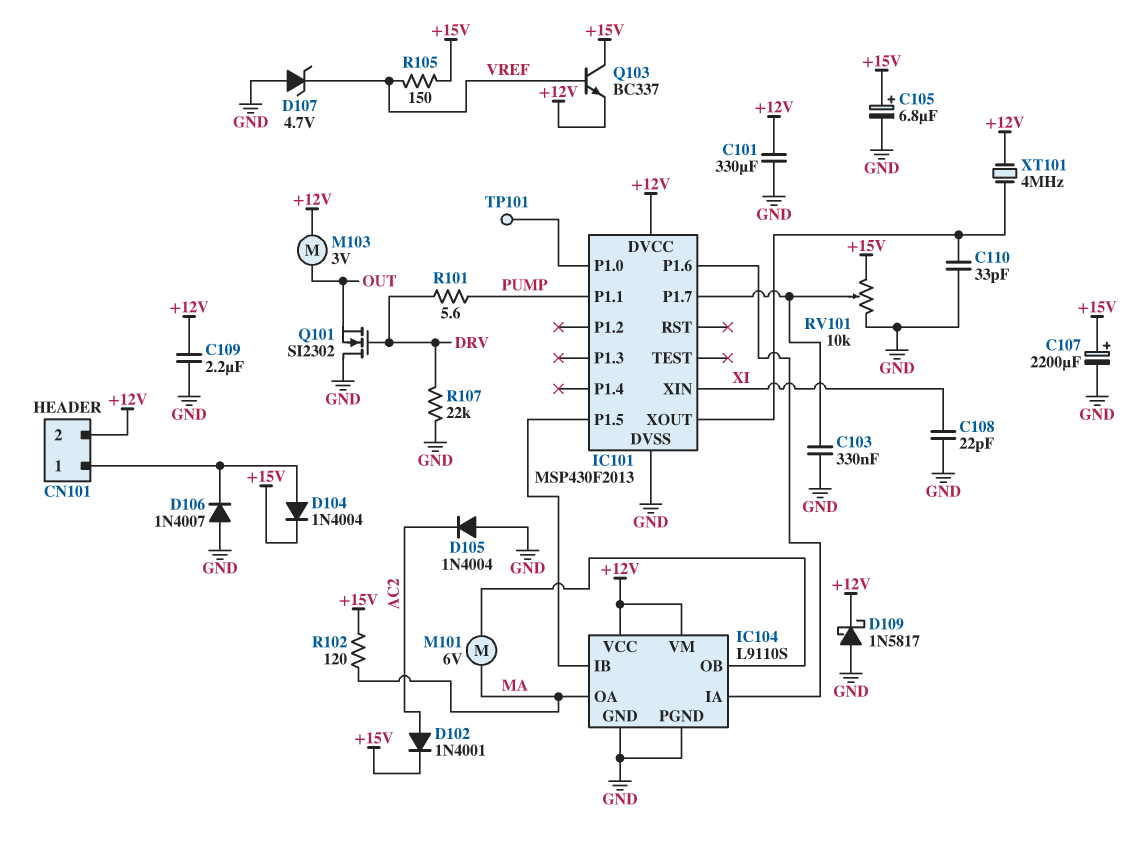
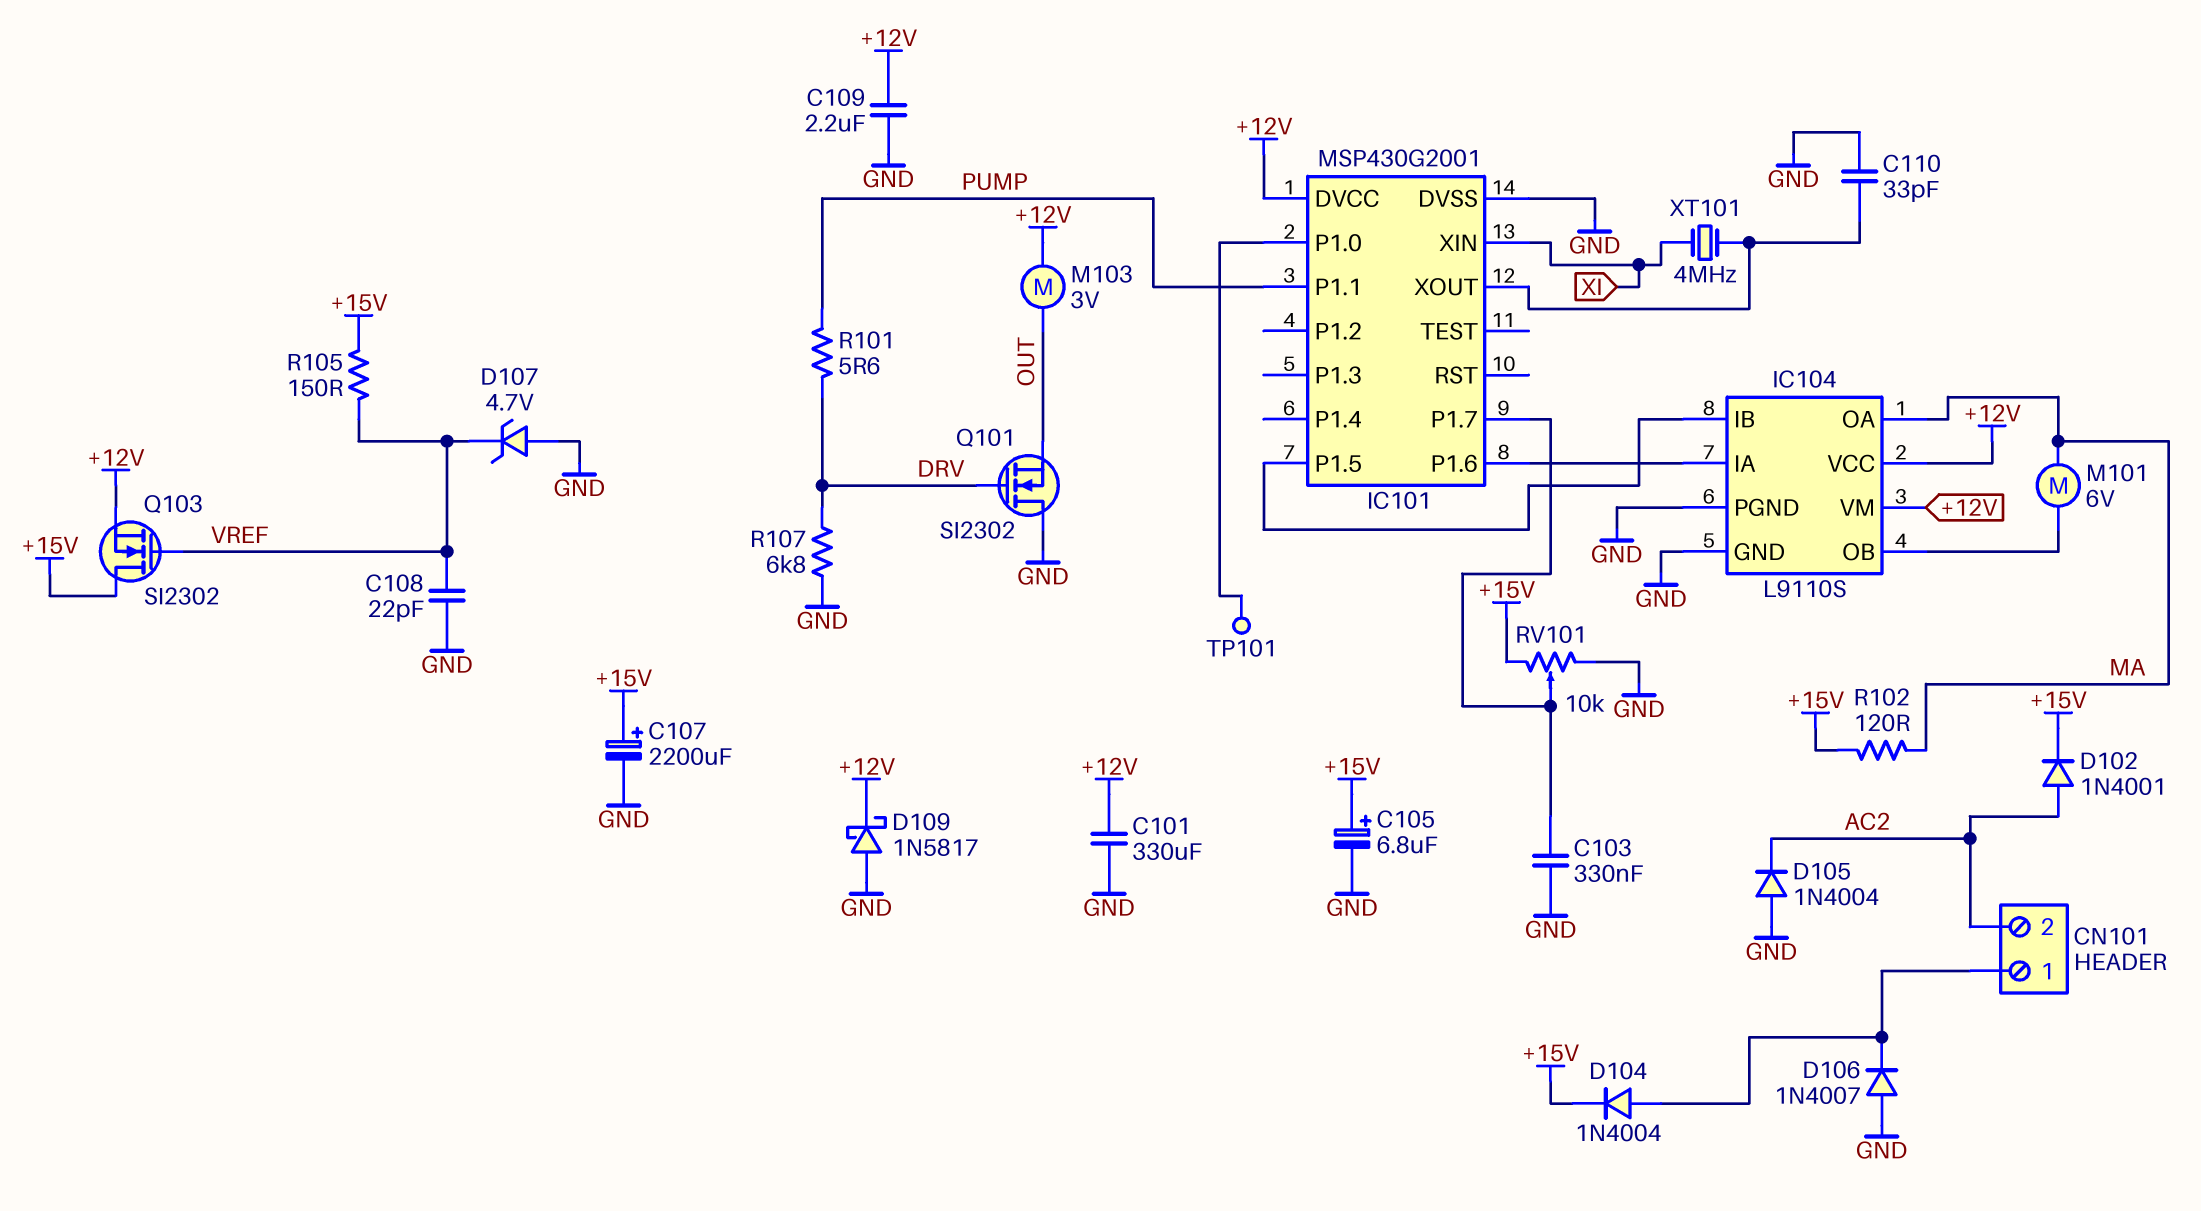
C108: 22pF (GND, XI) -> 22pF (GND, VREF)
CN101 pin 2: +12V -> AC2
IC101: MSP430F2013 -> MSP430G2001
Q103: NPN BC337 (B VREF, C +15V, E +12V) -> NMOS SI2302 (G VREF, D +15V, S +12V)
R107: 22k (DRV, GND) -> 6.8k (DRV, GND)
XT101: 4MHz (+12V, IC101/XOUT) -> 4MHz (IC101/XOUT, XI)

